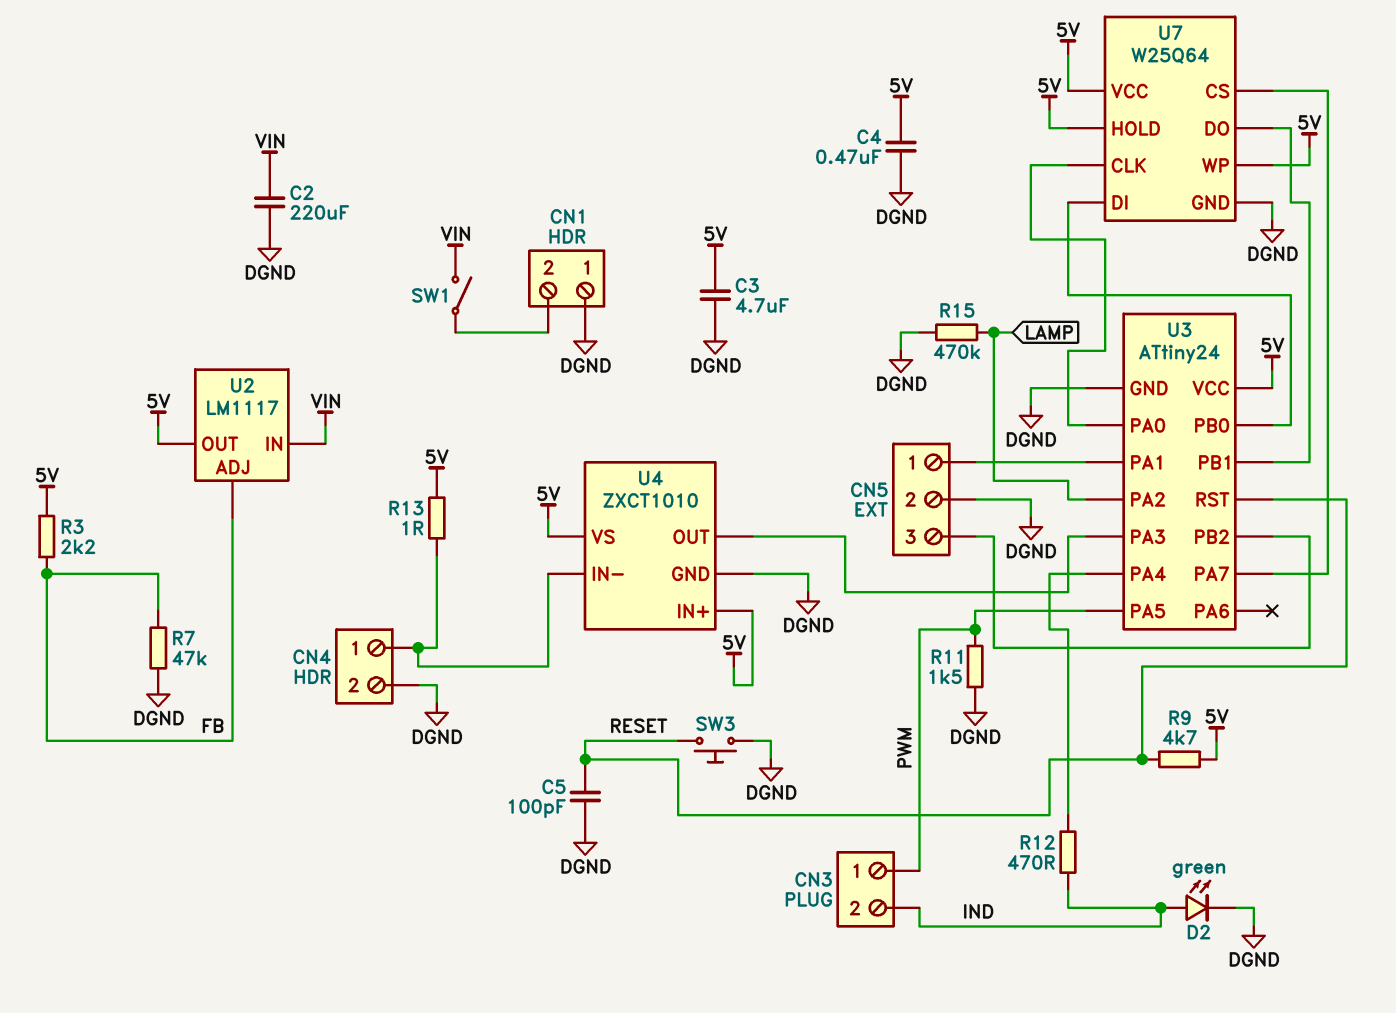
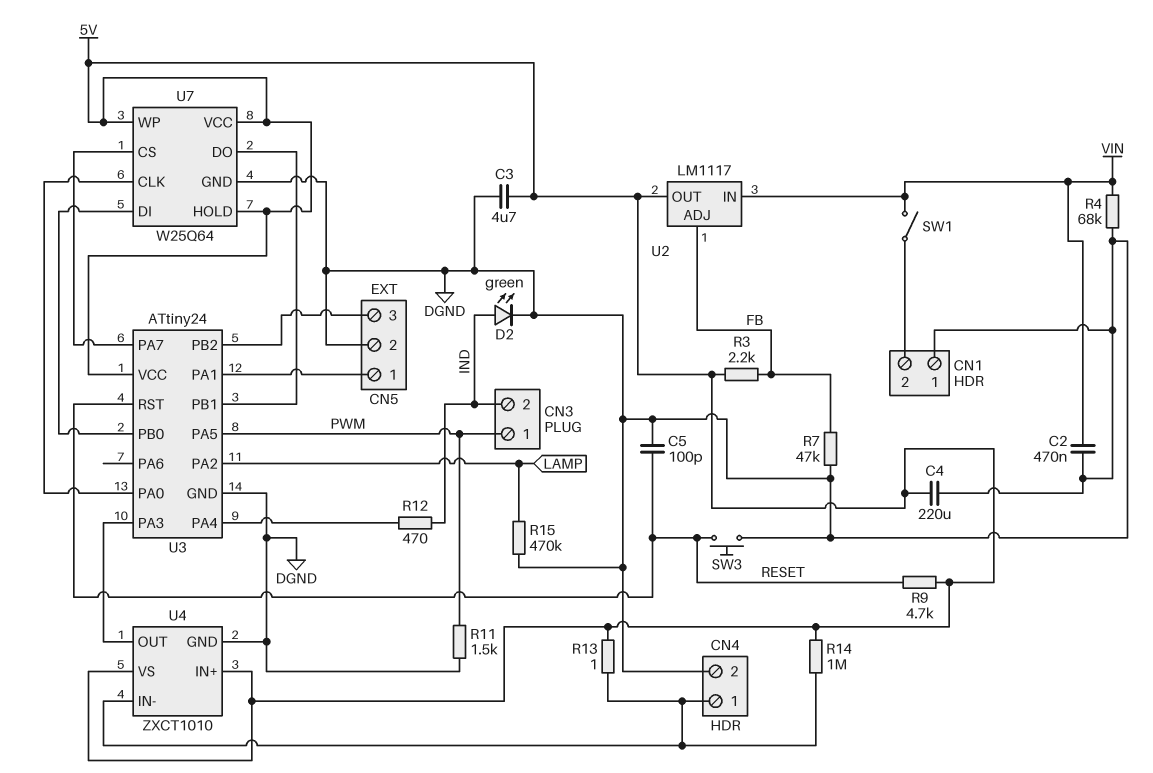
C2: 220uF (DGND, VIN) -> 470nF (DGND, VIN)
C4: 470nF (5V, DGND) -> 220uF (5V, DGND)
R4: none -> 68k (DGND, VIN)
R14: none -> 1M (5V, CN4/1)

